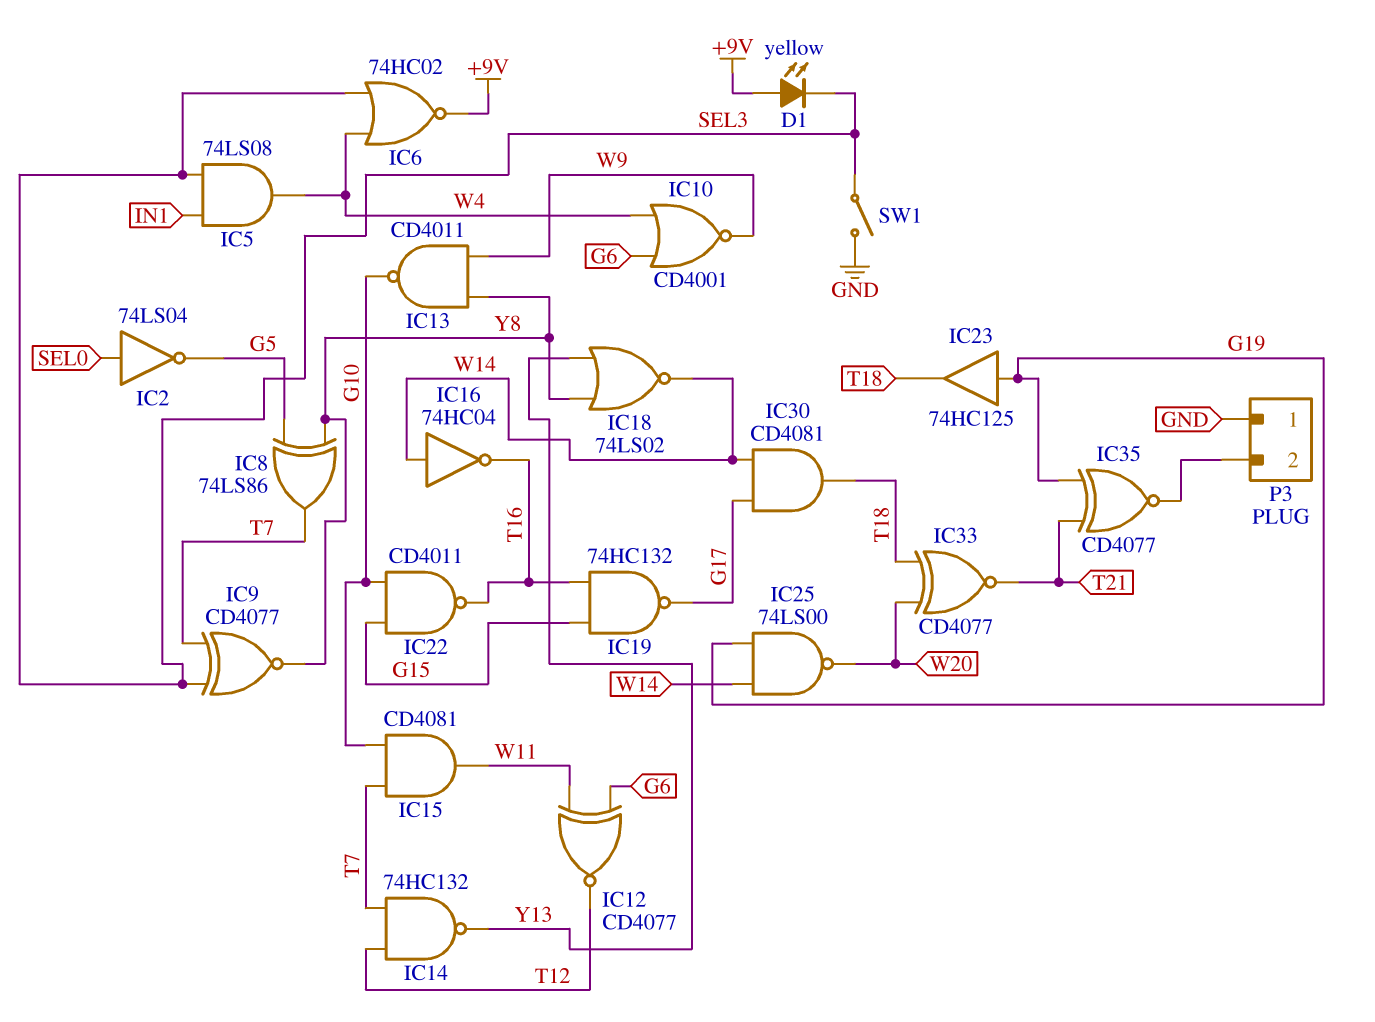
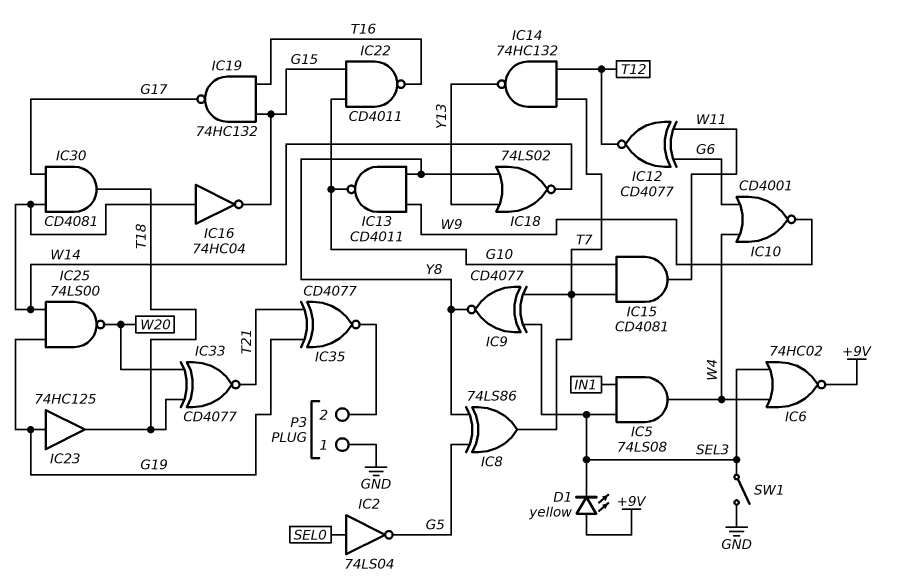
IC16: NOT 74HC04 (in W14, out T16) -> NOT 74HC04 (in W14, out G15)

